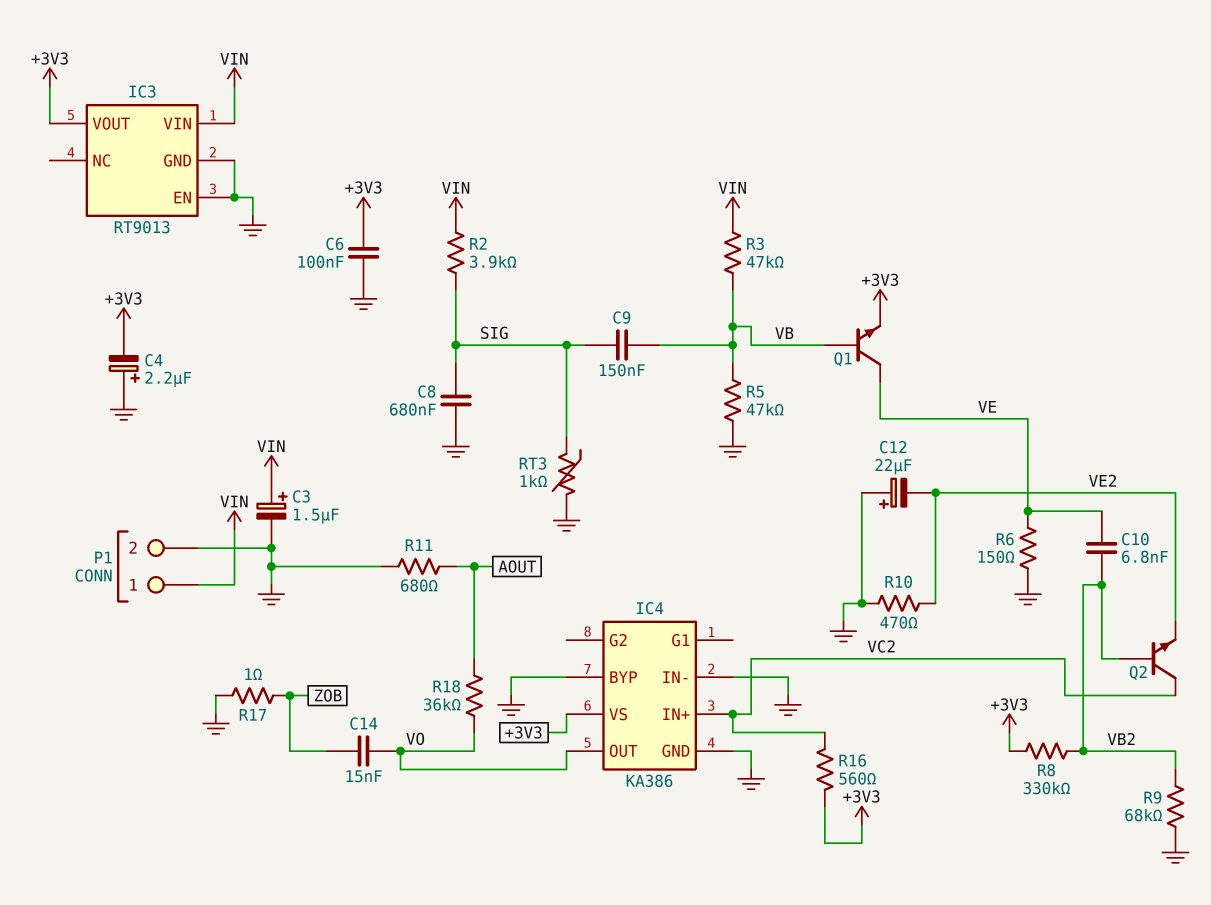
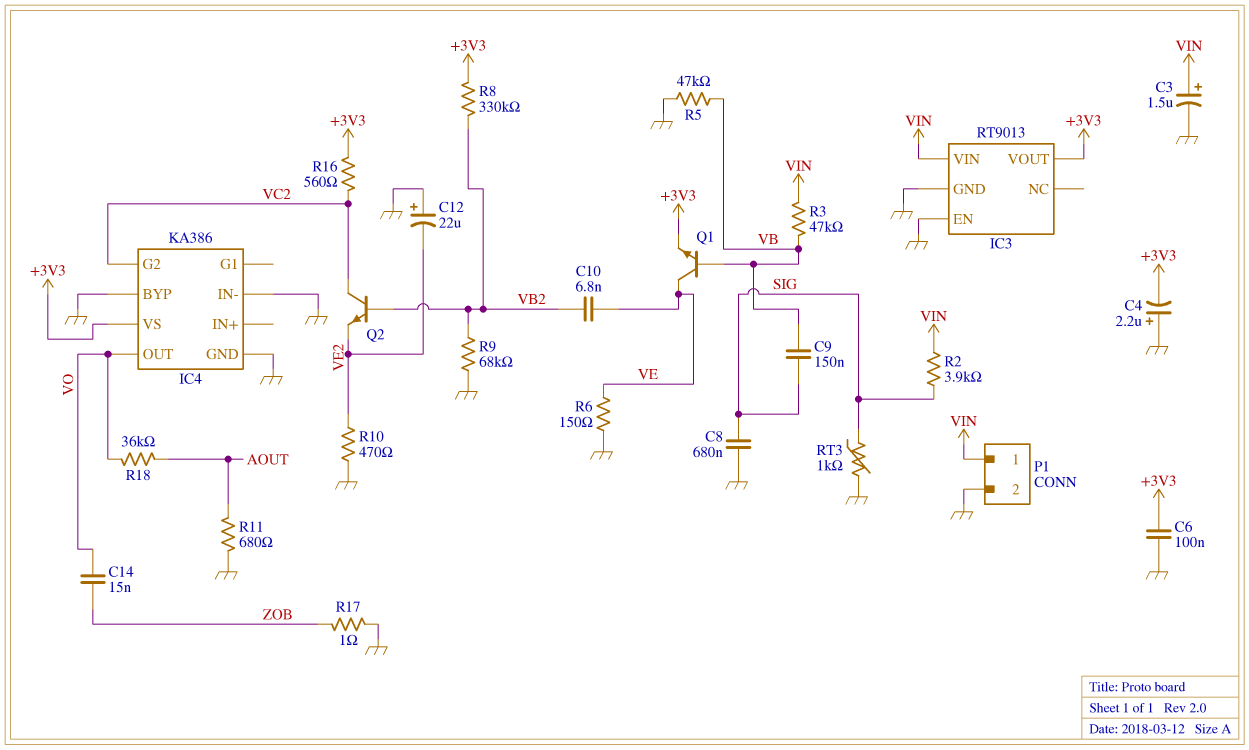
IC4 pin G2: none -> VC2
IC4 pin IN+: VC2 -> none

